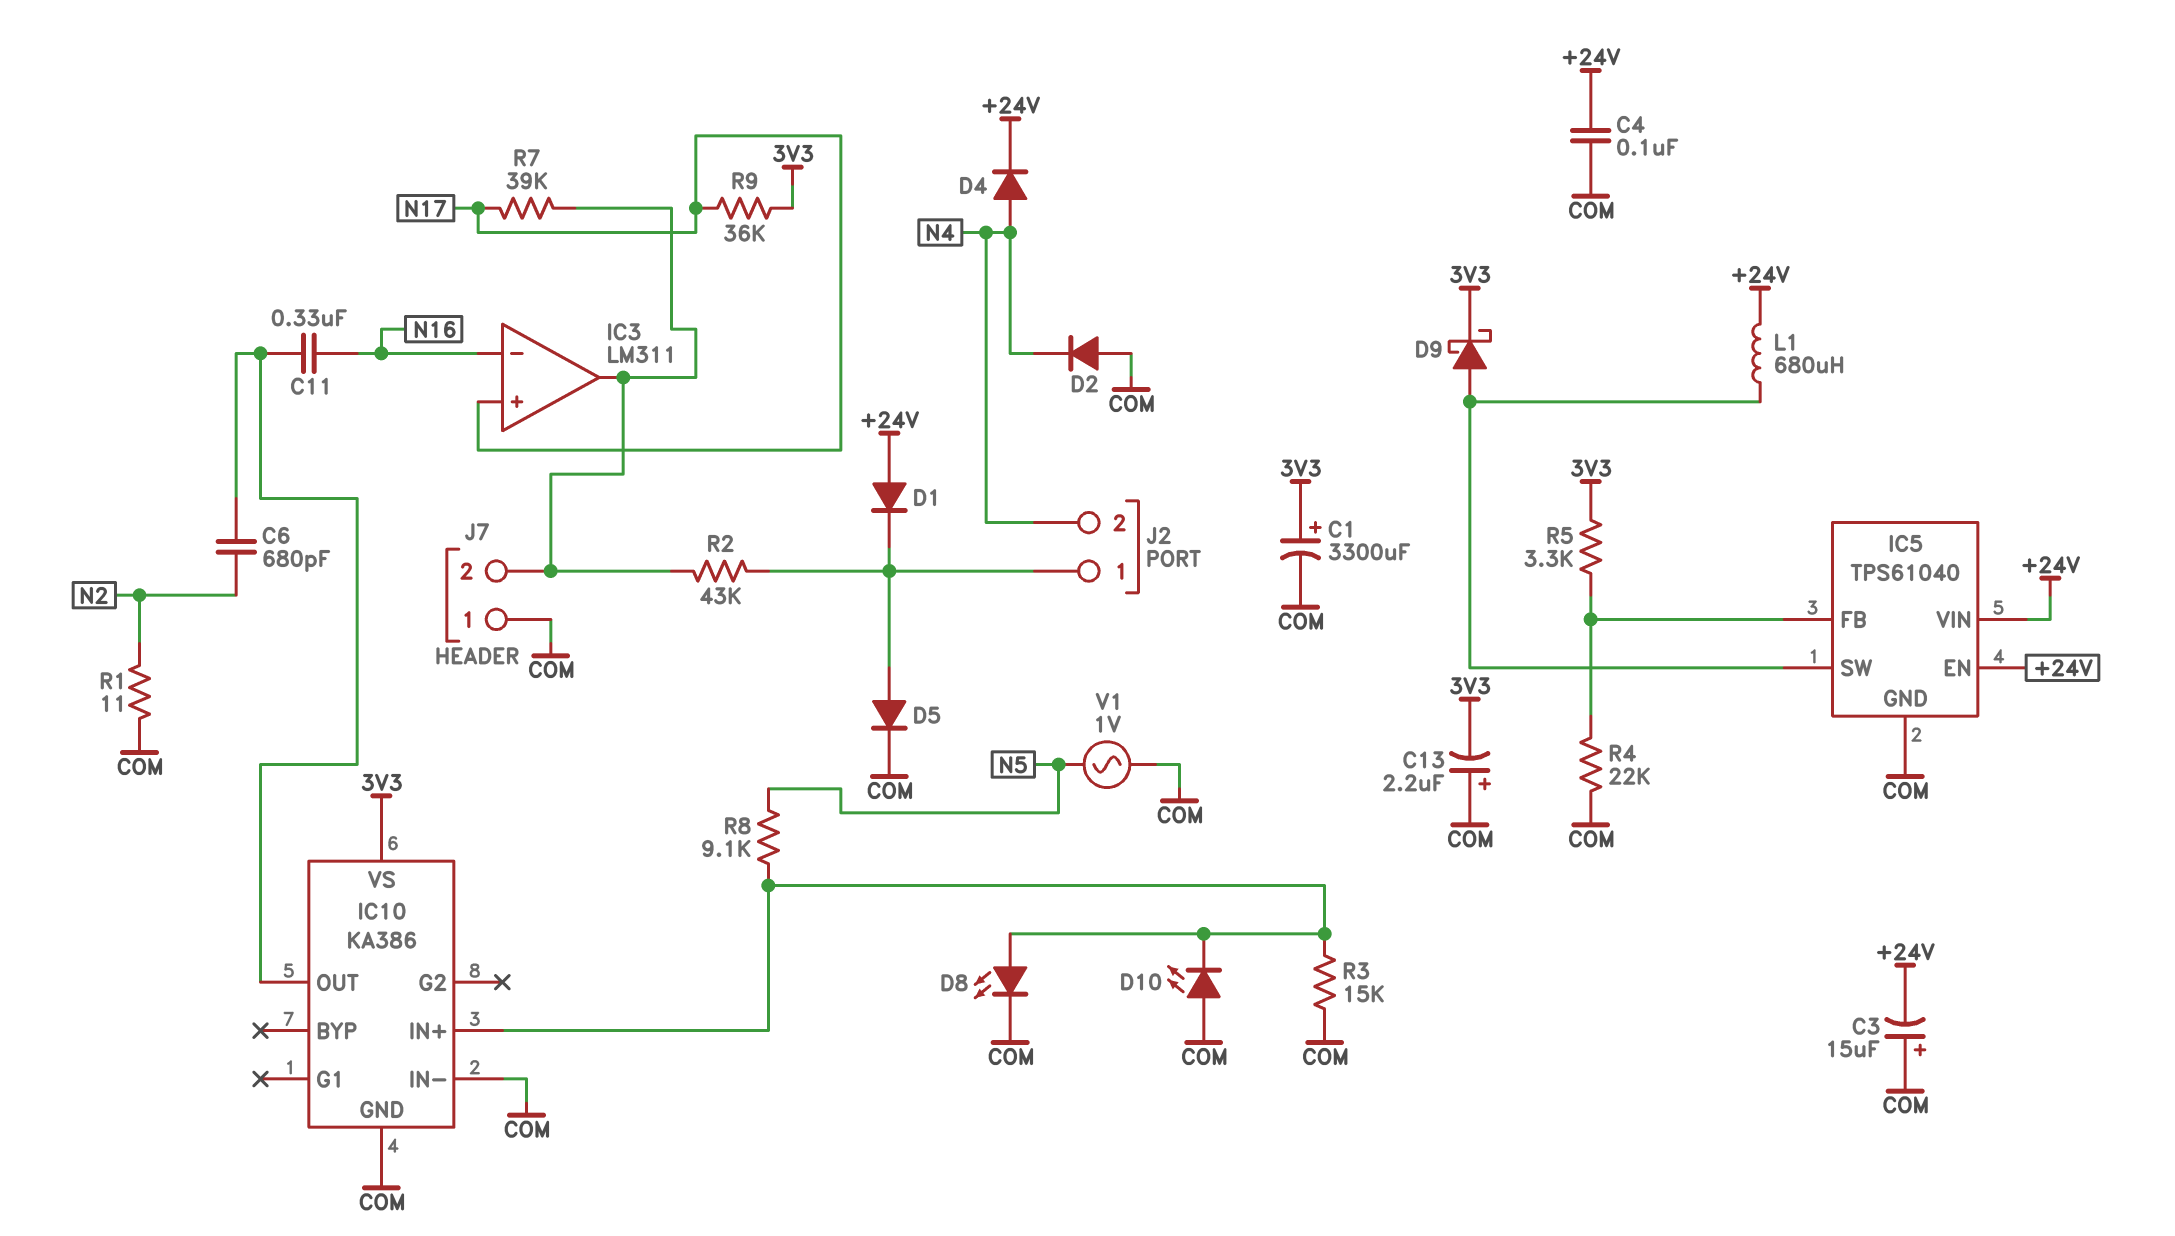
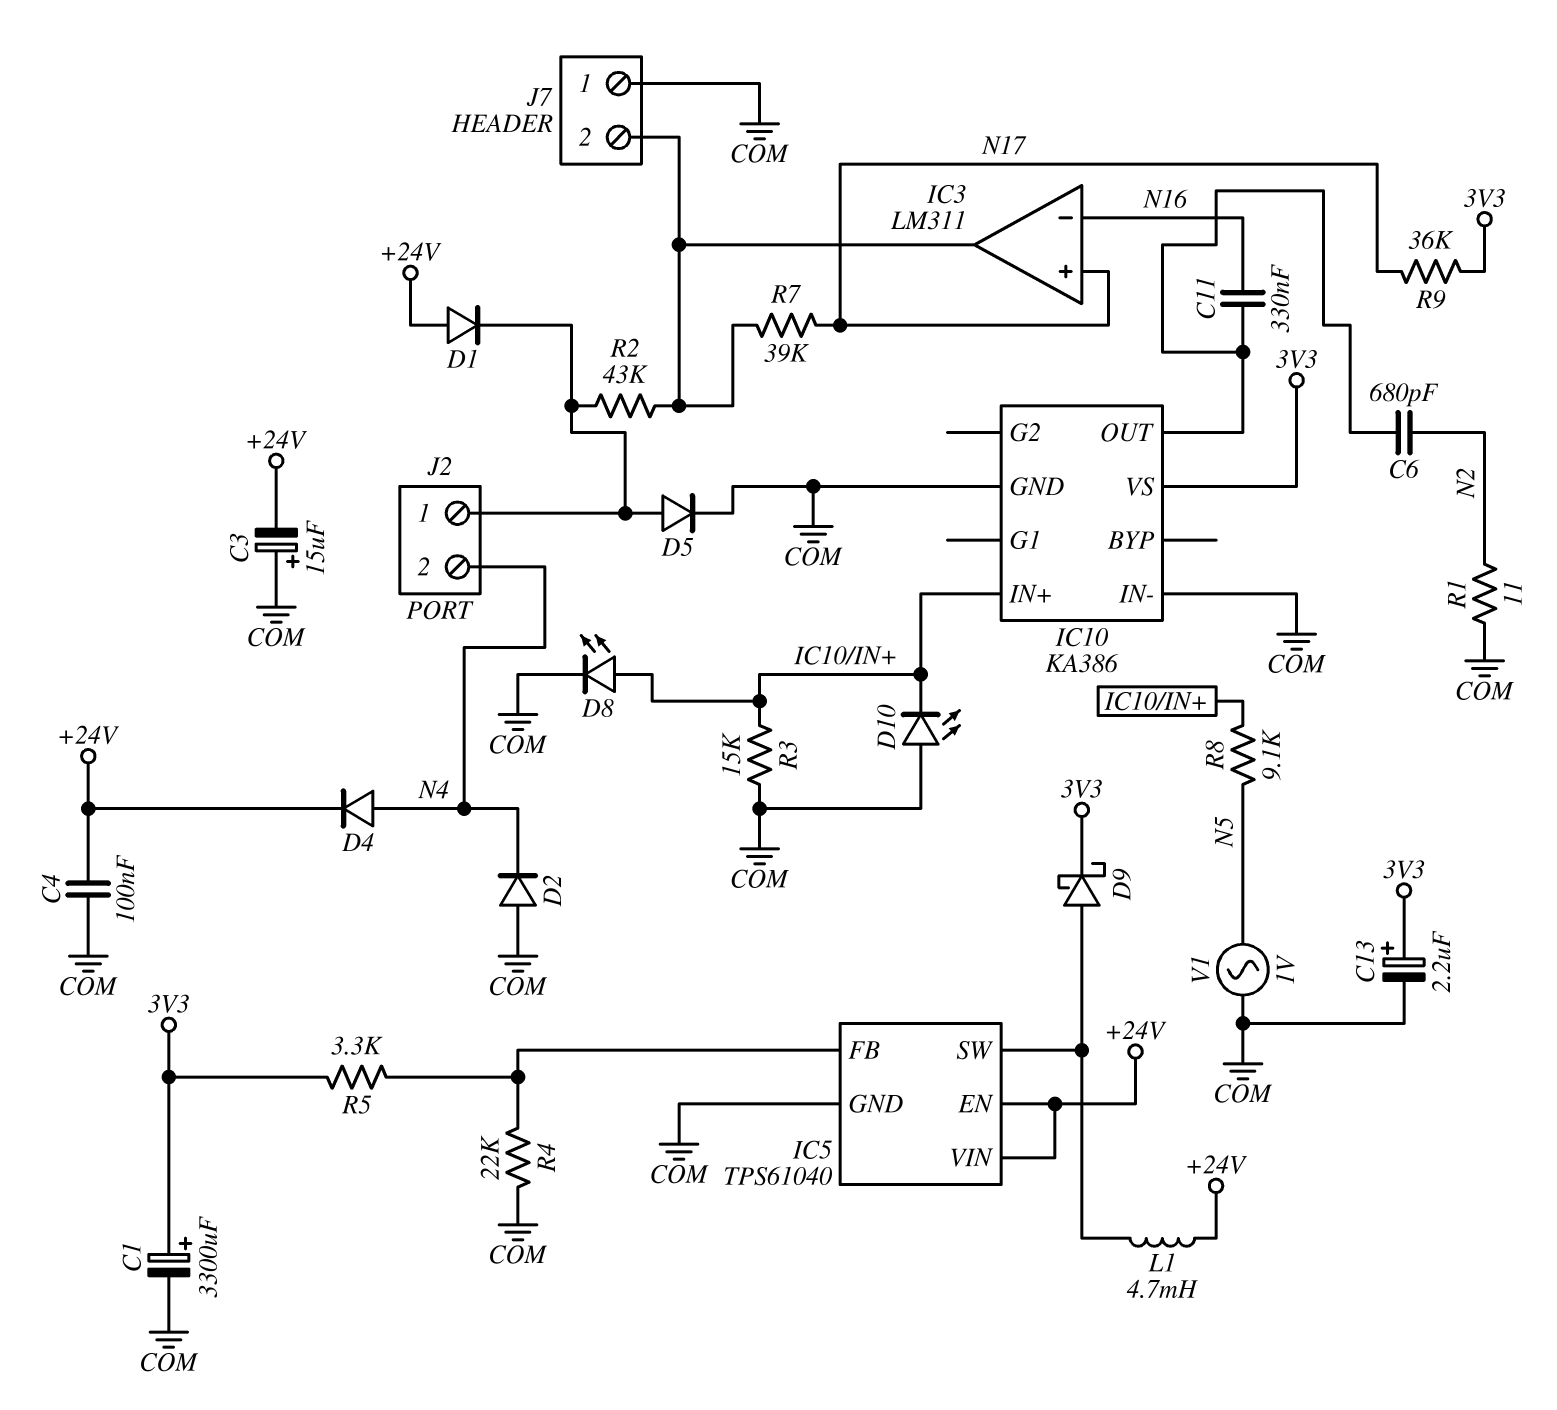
C13: 2.2uF (plus COM, minus 3V3) -> 2.2uF (plus 3V3, minus COM)
L1: 680uH (+24V, IC5/SW) -> 4.7mH (+24V, IC5/SW)

